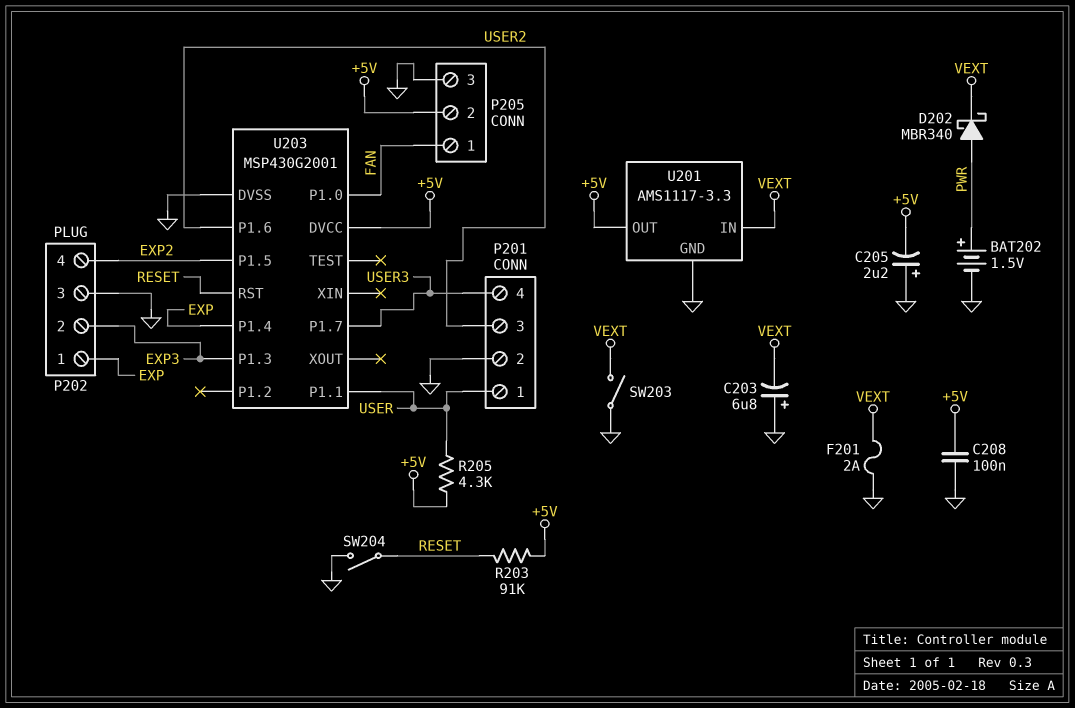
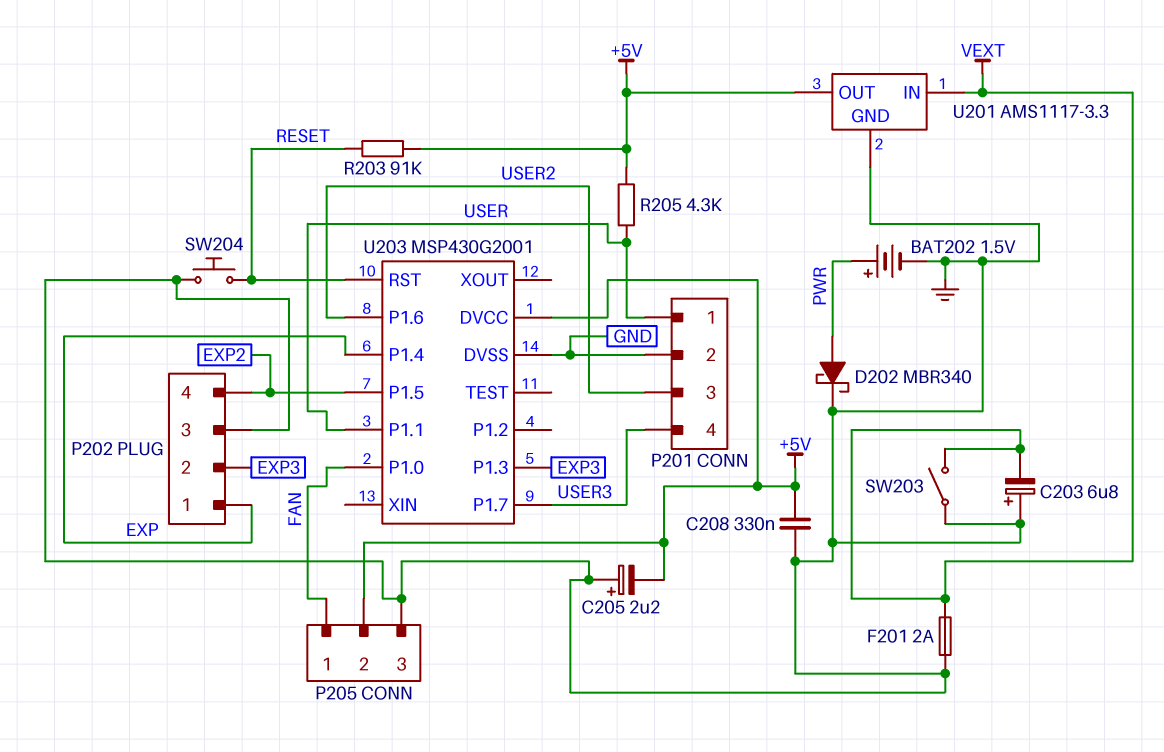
C208: 100nF (+5V, GND) -> 330nF (+5V, GND)
D202: schottky MBR340 (A PWR, K VEXT) -> schottky MBR340 (A PWR, K GND)
SW204: switch (GND, RESET) -> button (GND, RESET)

